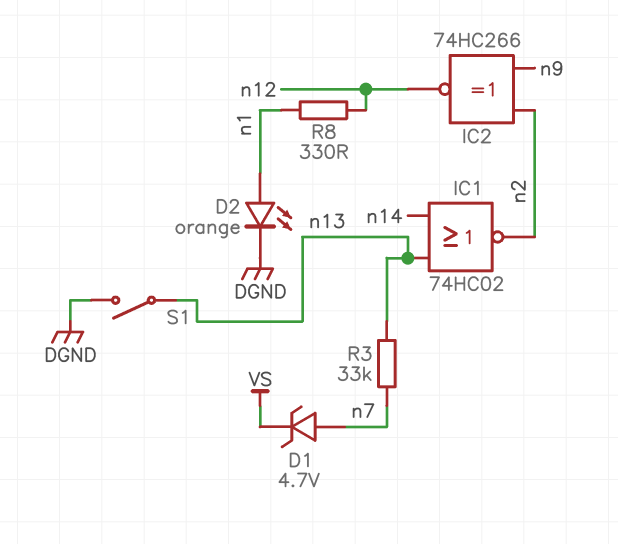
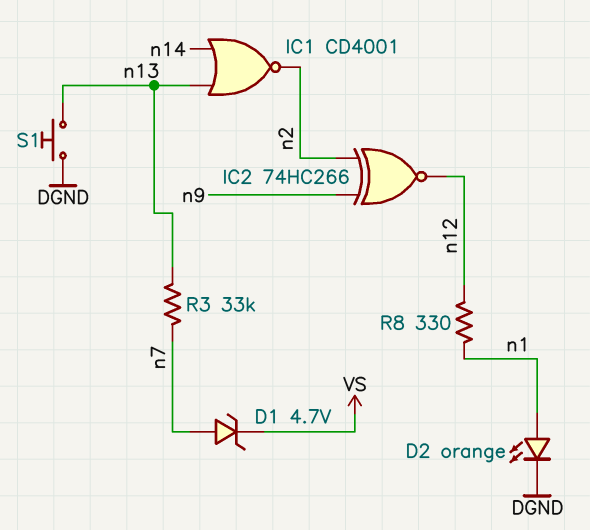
IC1: NOR 74HC02 (in n13, in n14, out n2) -> NOR CD4001 (in n13, in n14, out n2)
S1: switch (DGND, n13) -> button (DGND, n13)

